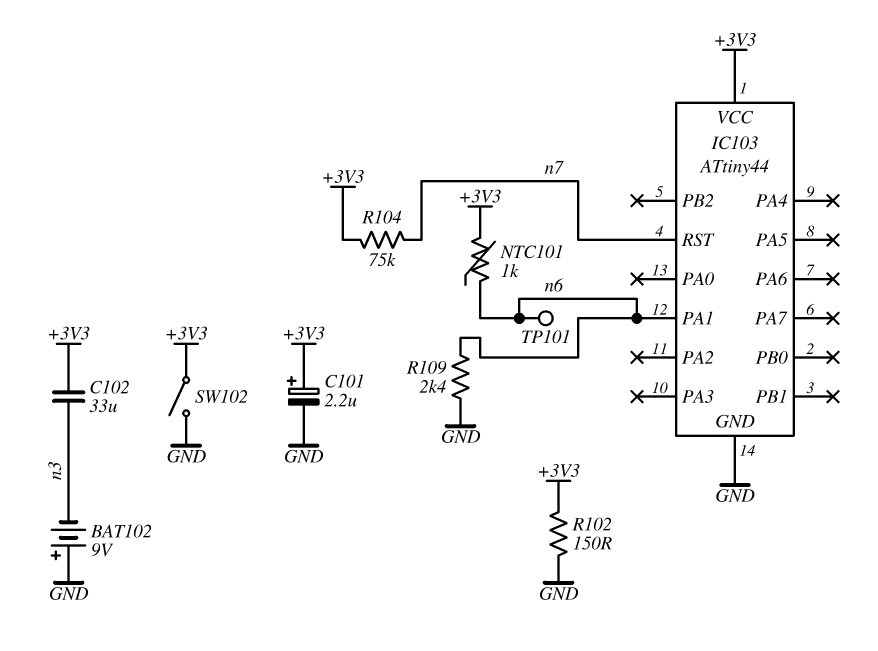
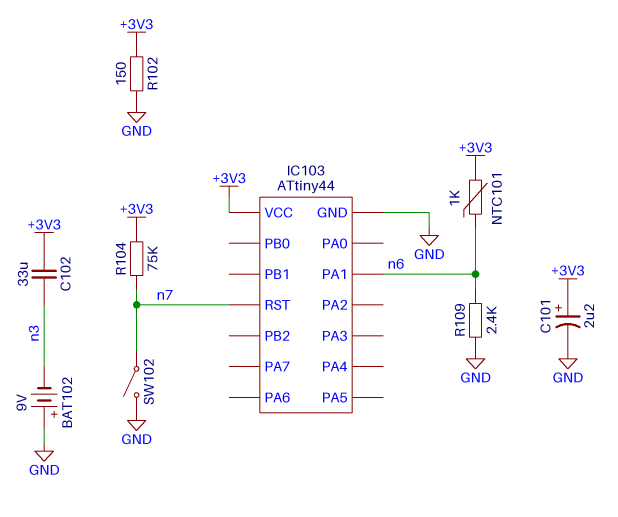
SW102: switch (+3V3, GND) -> switch (GND, n7)
TP101: test point (n6) -> none

